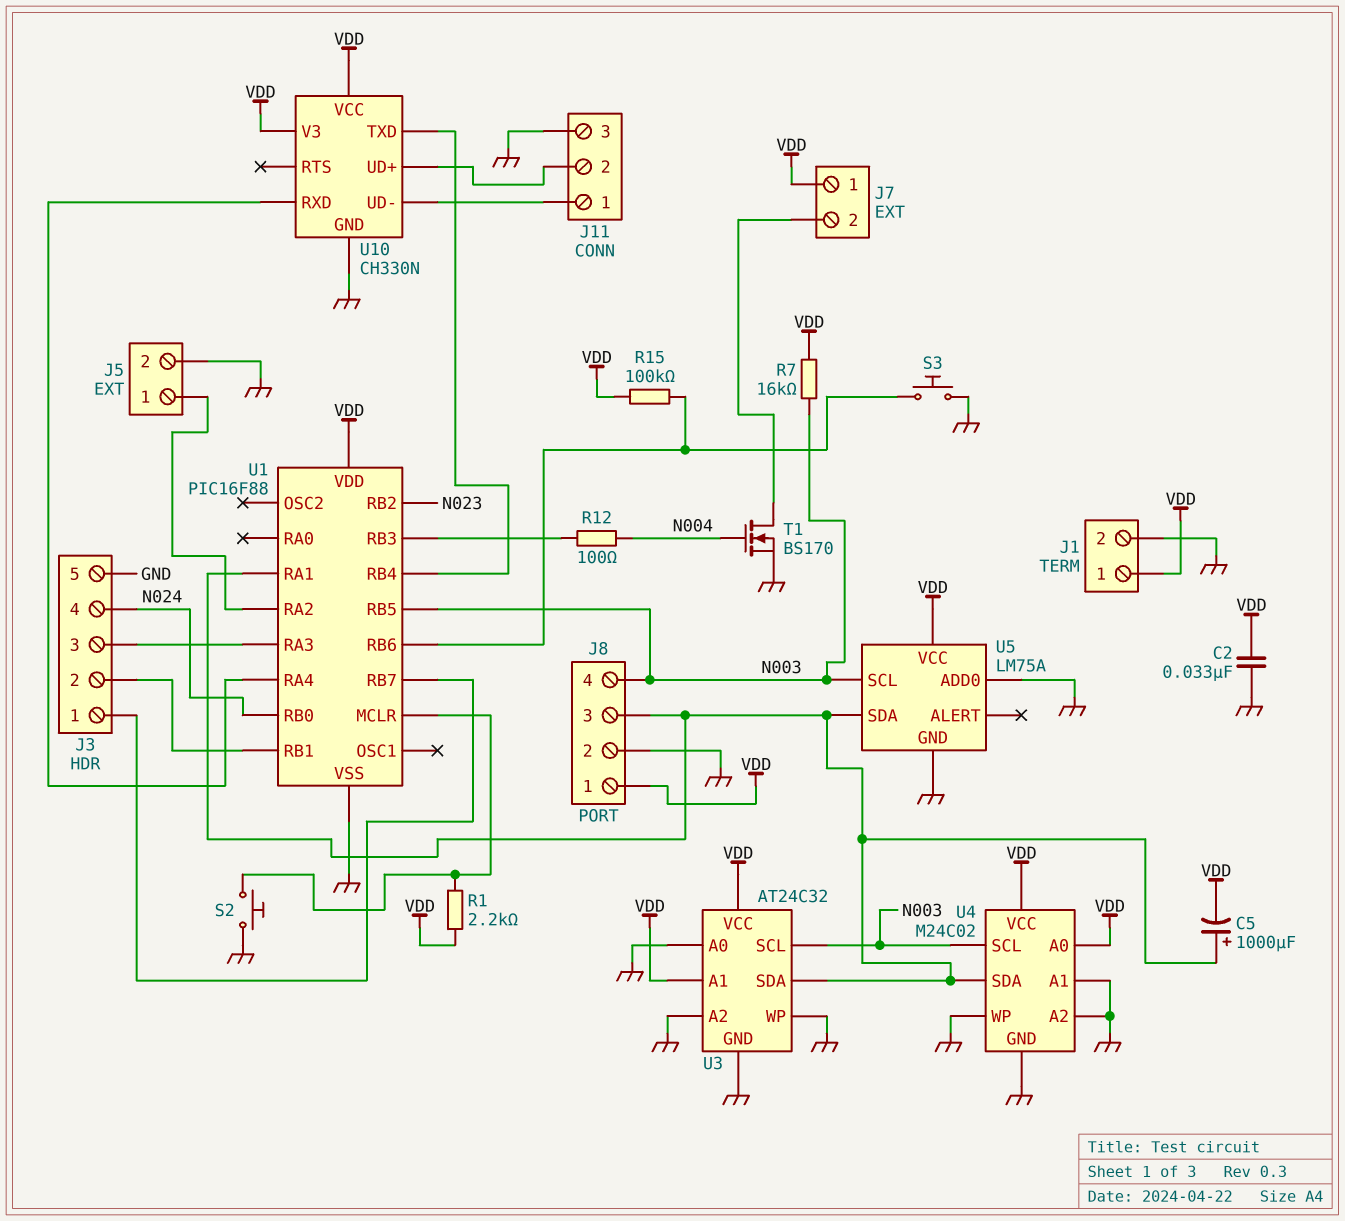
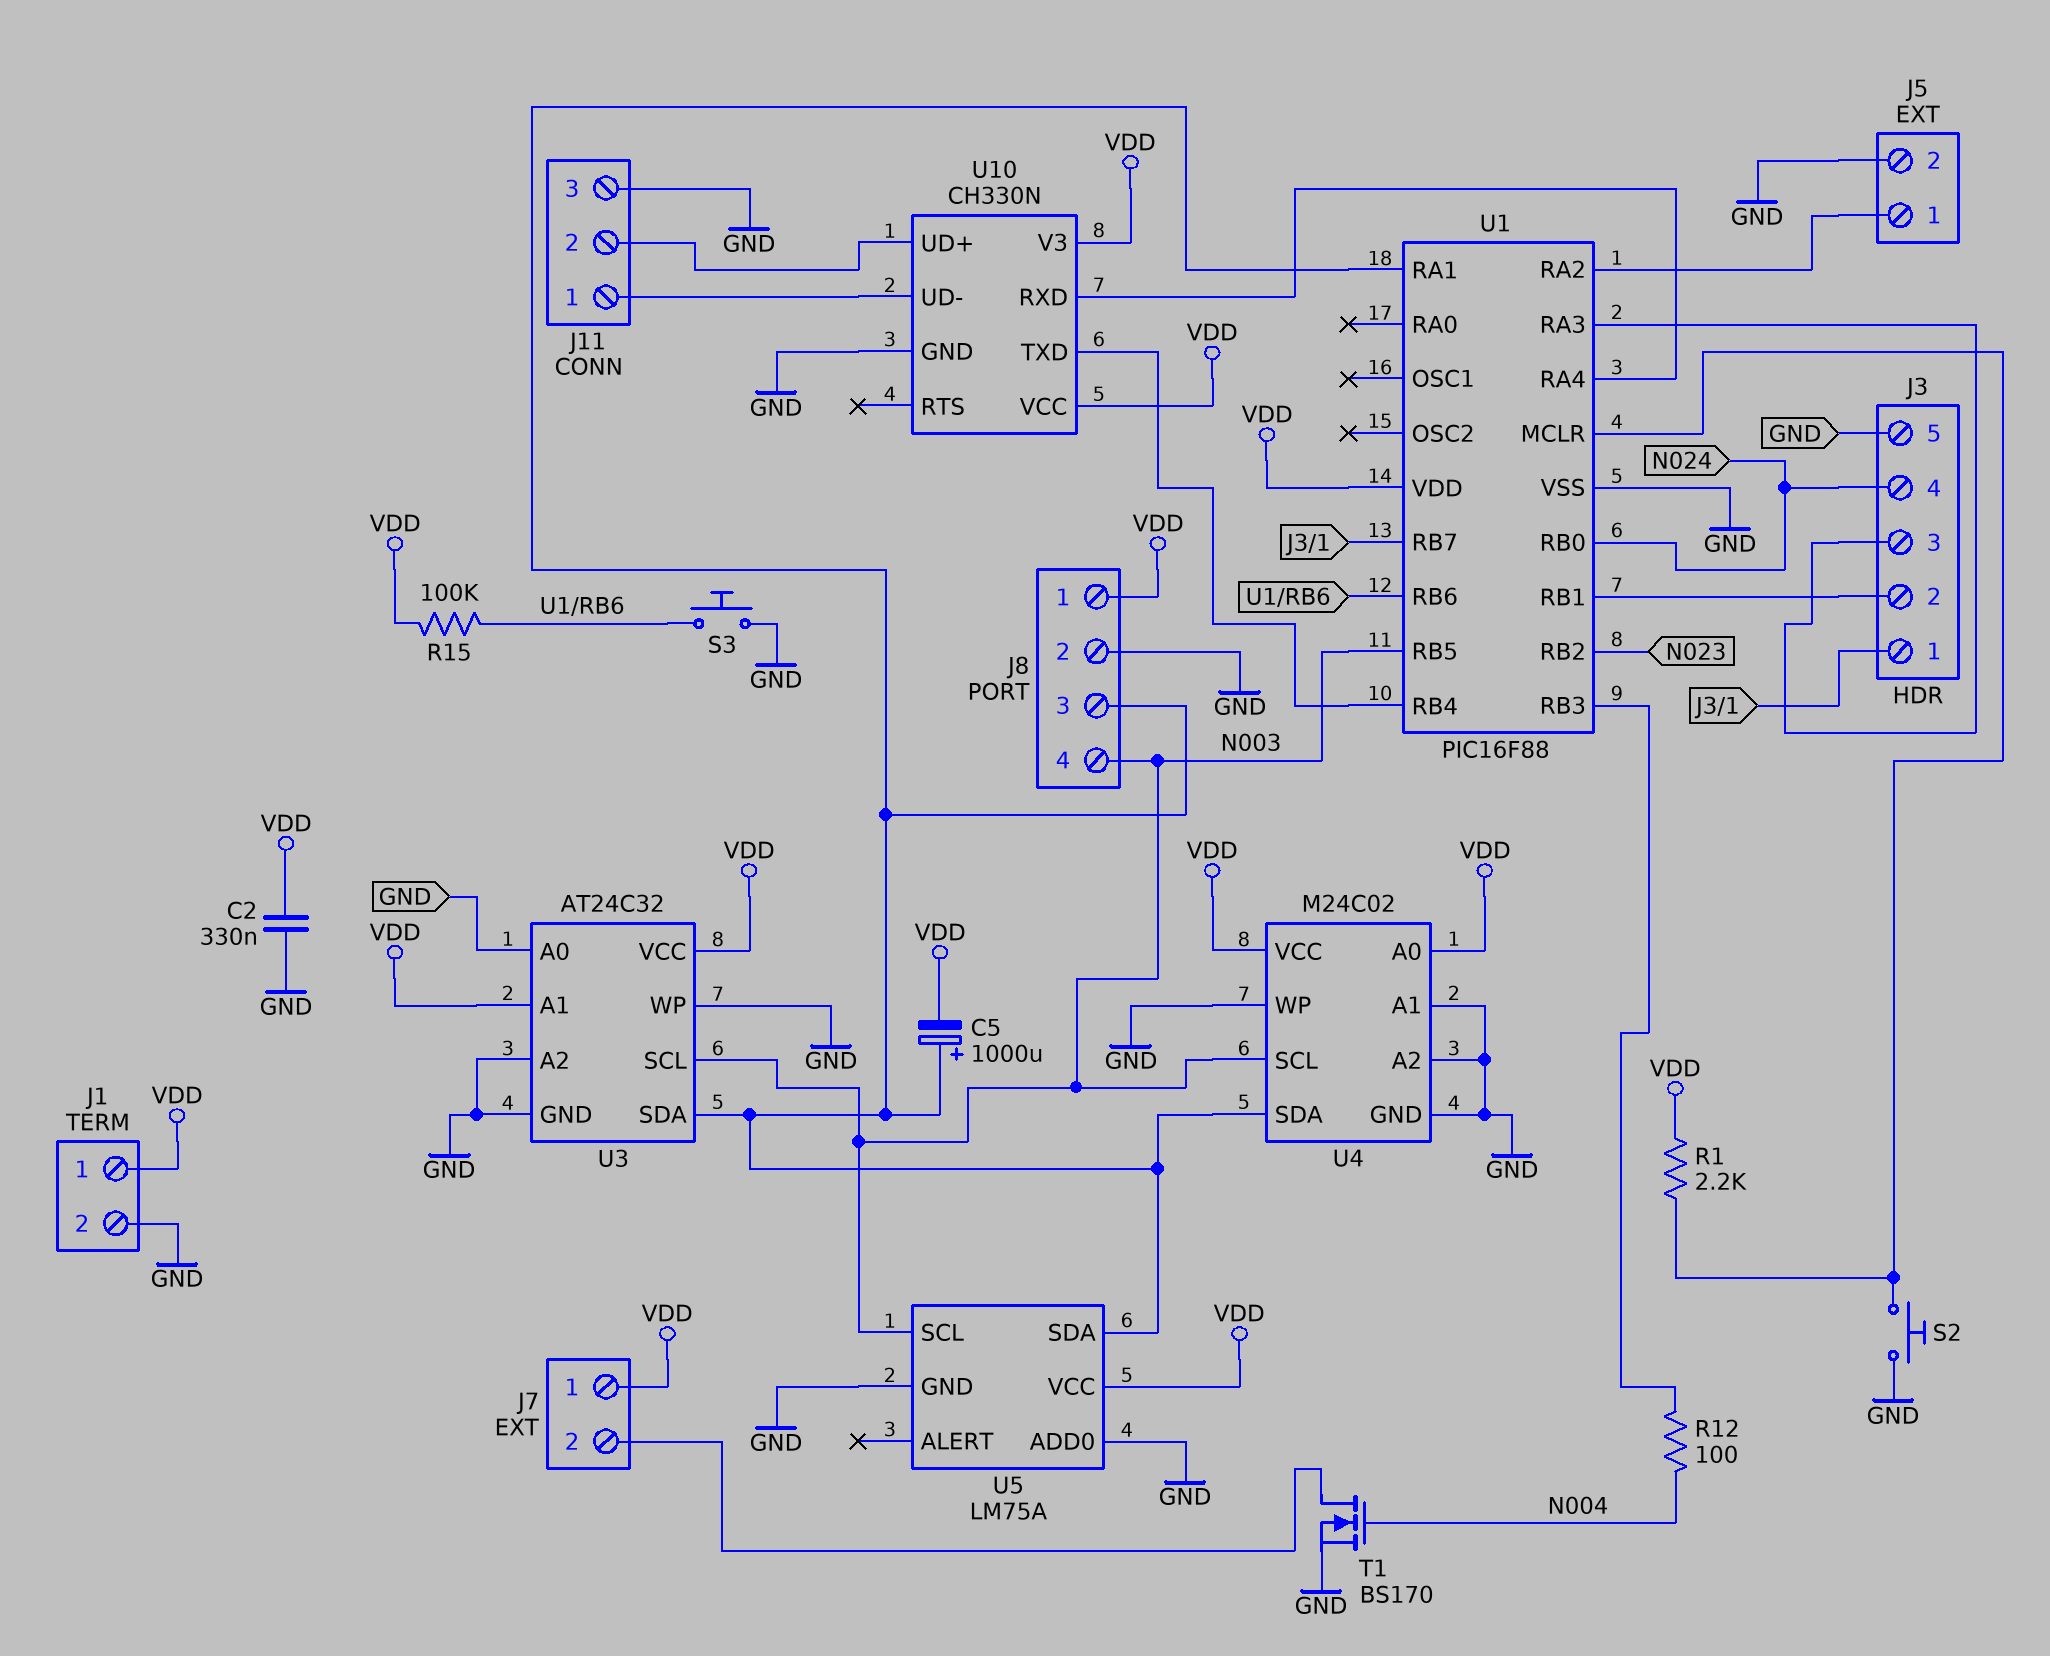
C2: 33nF (GND, VDD) -> 330nF (GND, VDD)
R7: 16k (N003, VDD) -> none

